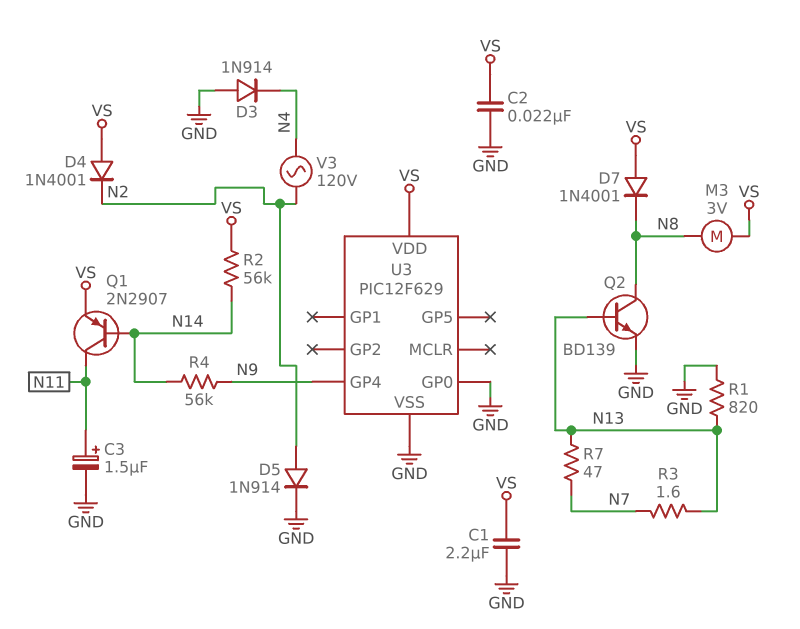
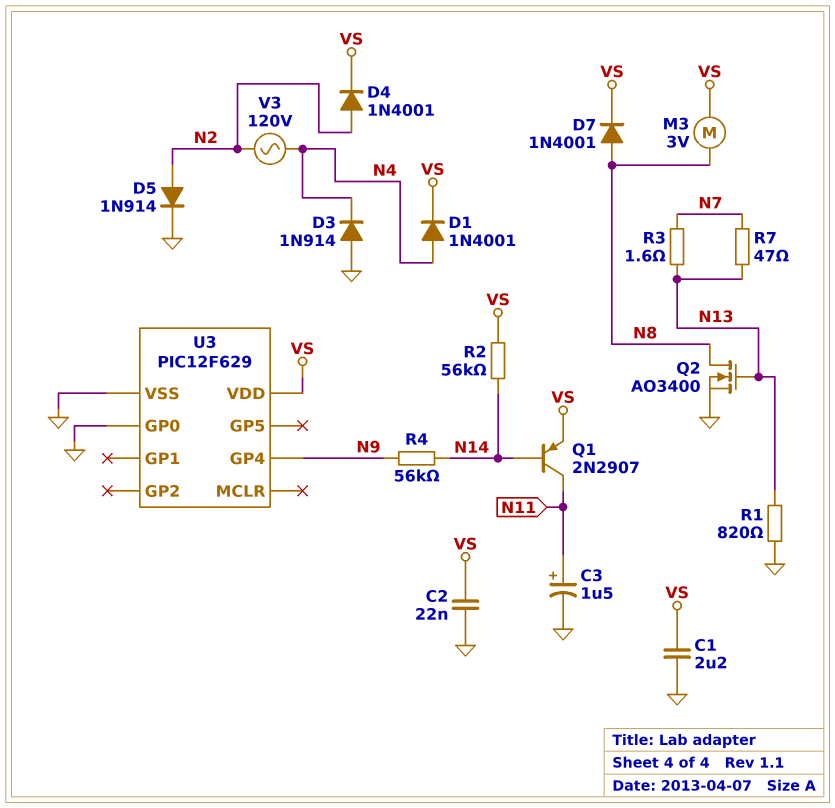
D1: none -> diode 1N4001 (A N4, K VS)
D4: diode 1N4001 (A VS, K N2) -> diode 1N4001 (A N2, K VS)
D7: diode 1N4001 (A VS, K N8) -> diode 1N4001 (A N8, K VS)
Q2: NPN BD139 (B N13, C N8, E GND) -> NMOS AO3400 (G N13, D N8, S GND)

